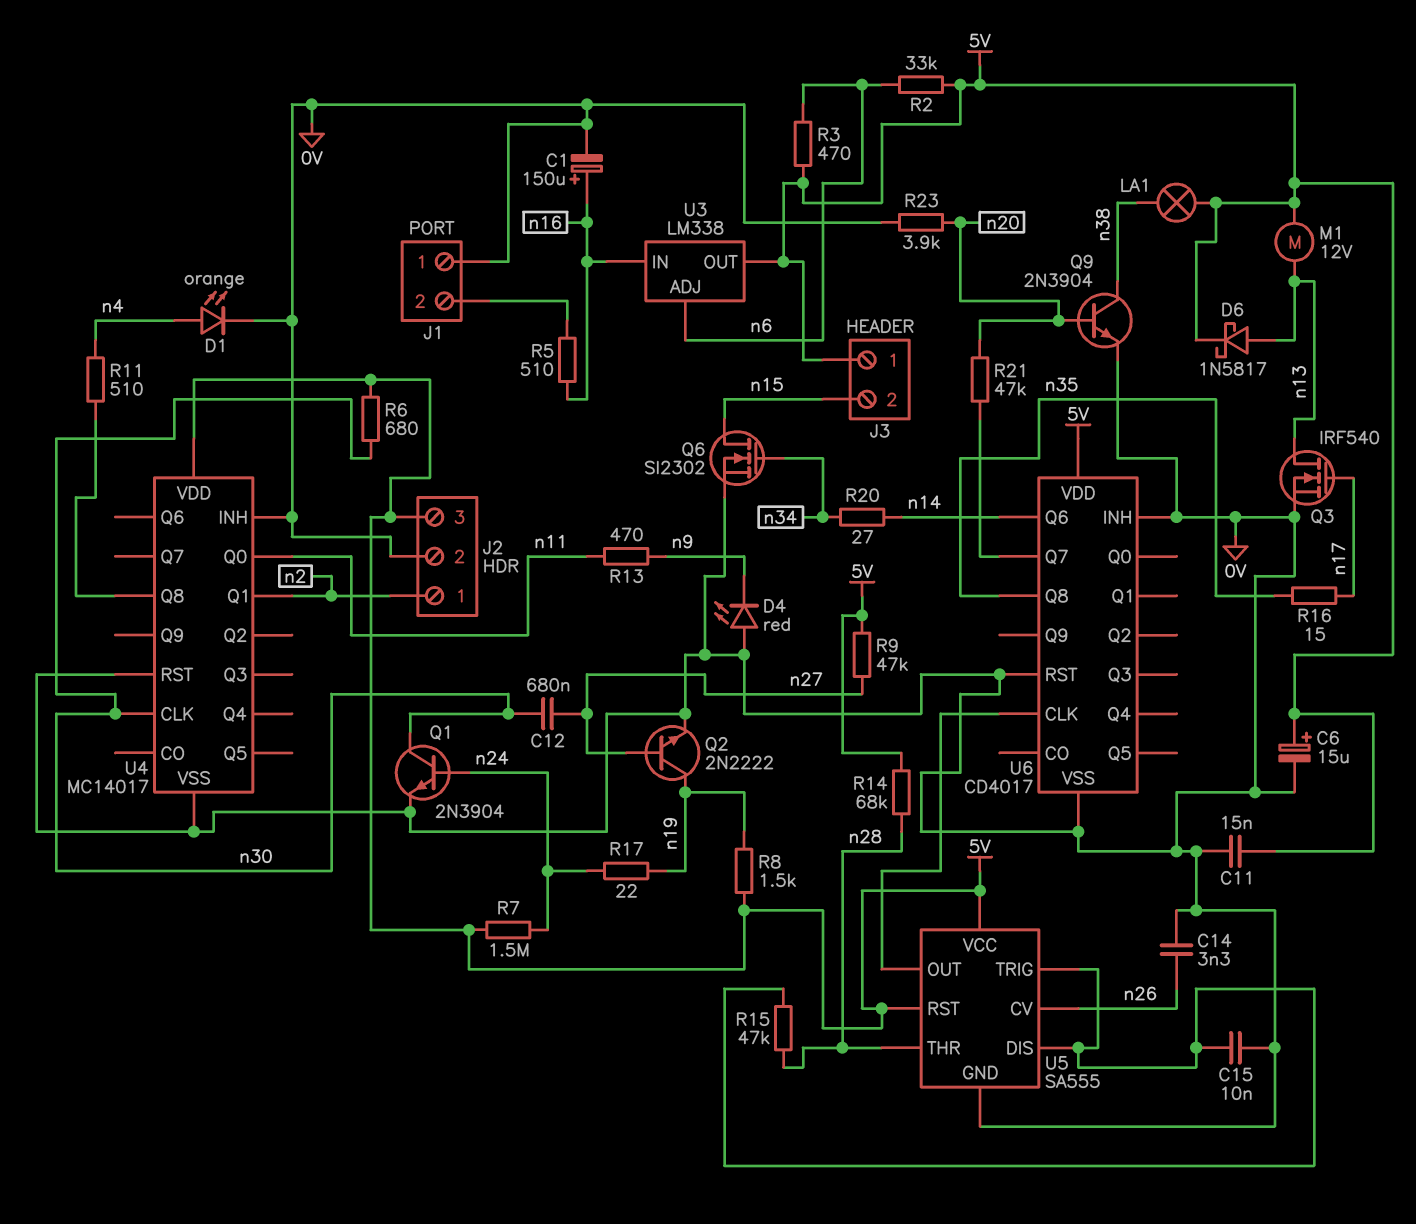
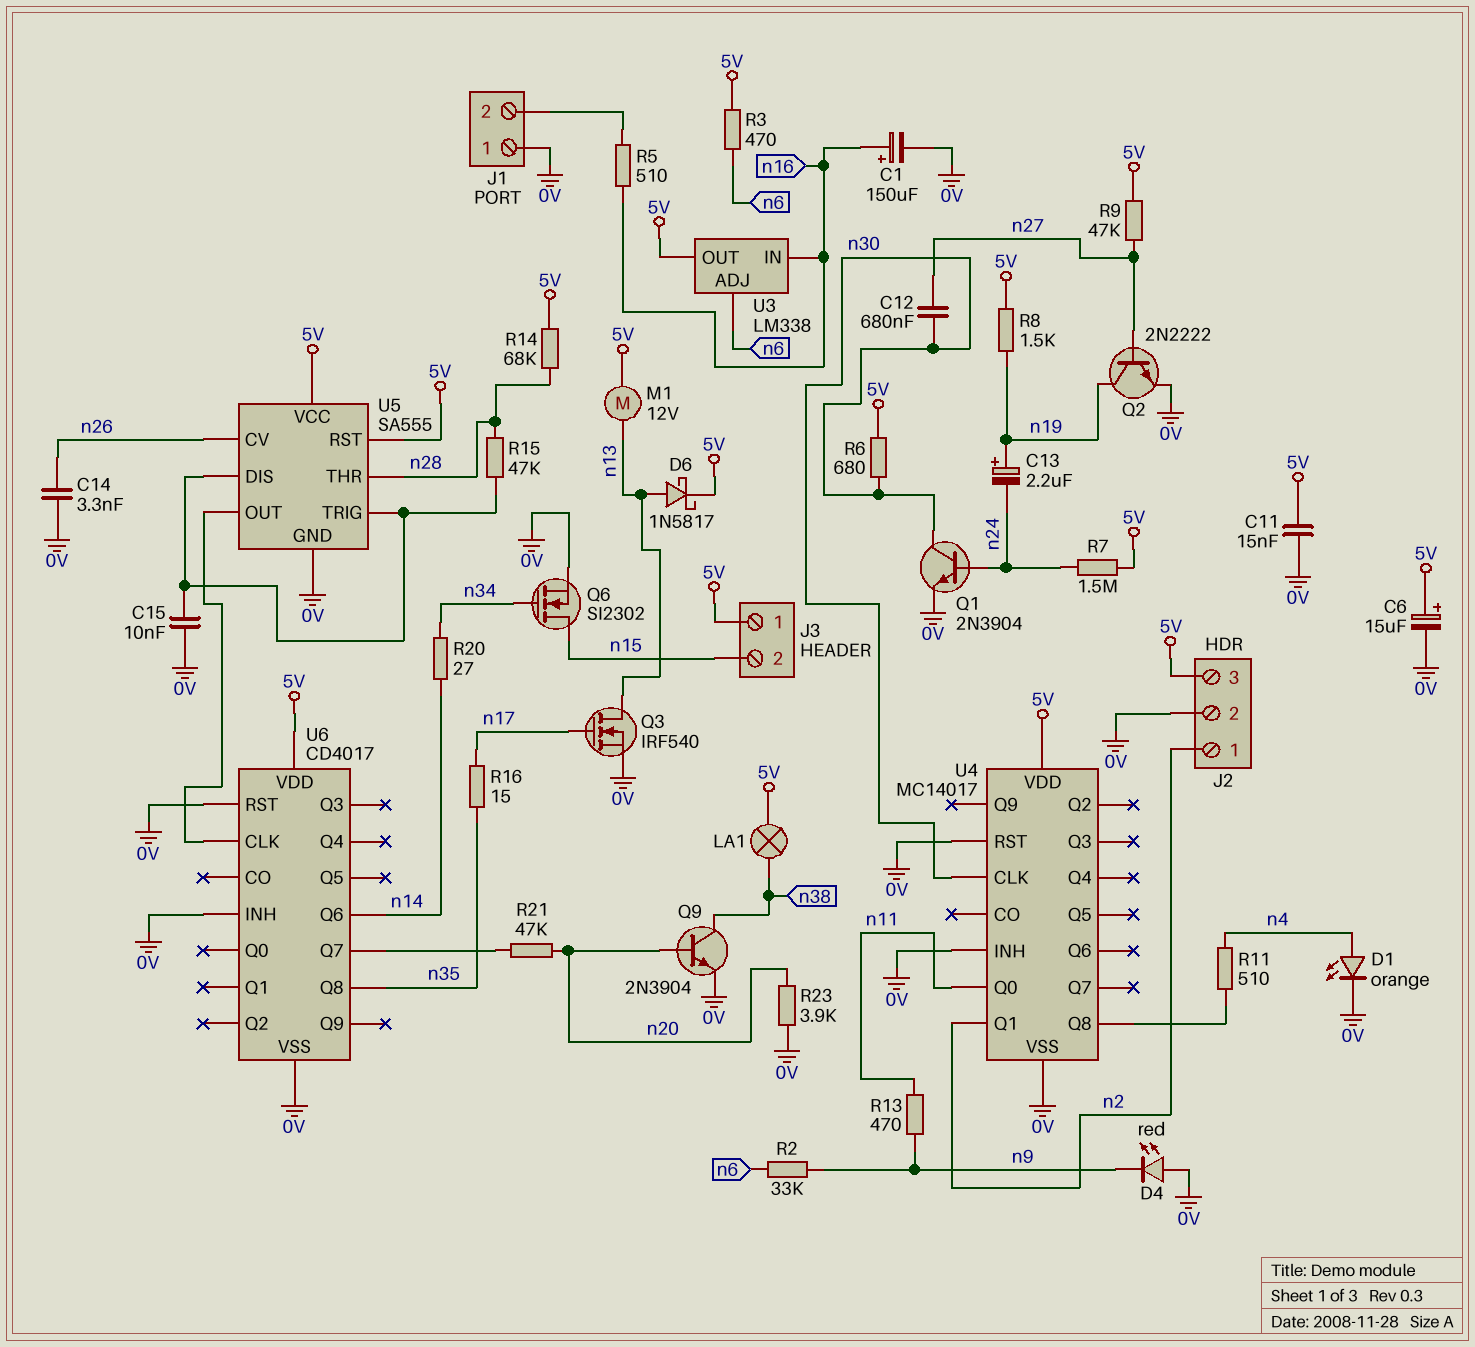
C13: none -> 2.2uF (plus n19, minus n24)
R2: 33k (5V, n6) -> 33k (n6, n9)
R17: 22 (n19, n24) -> none

